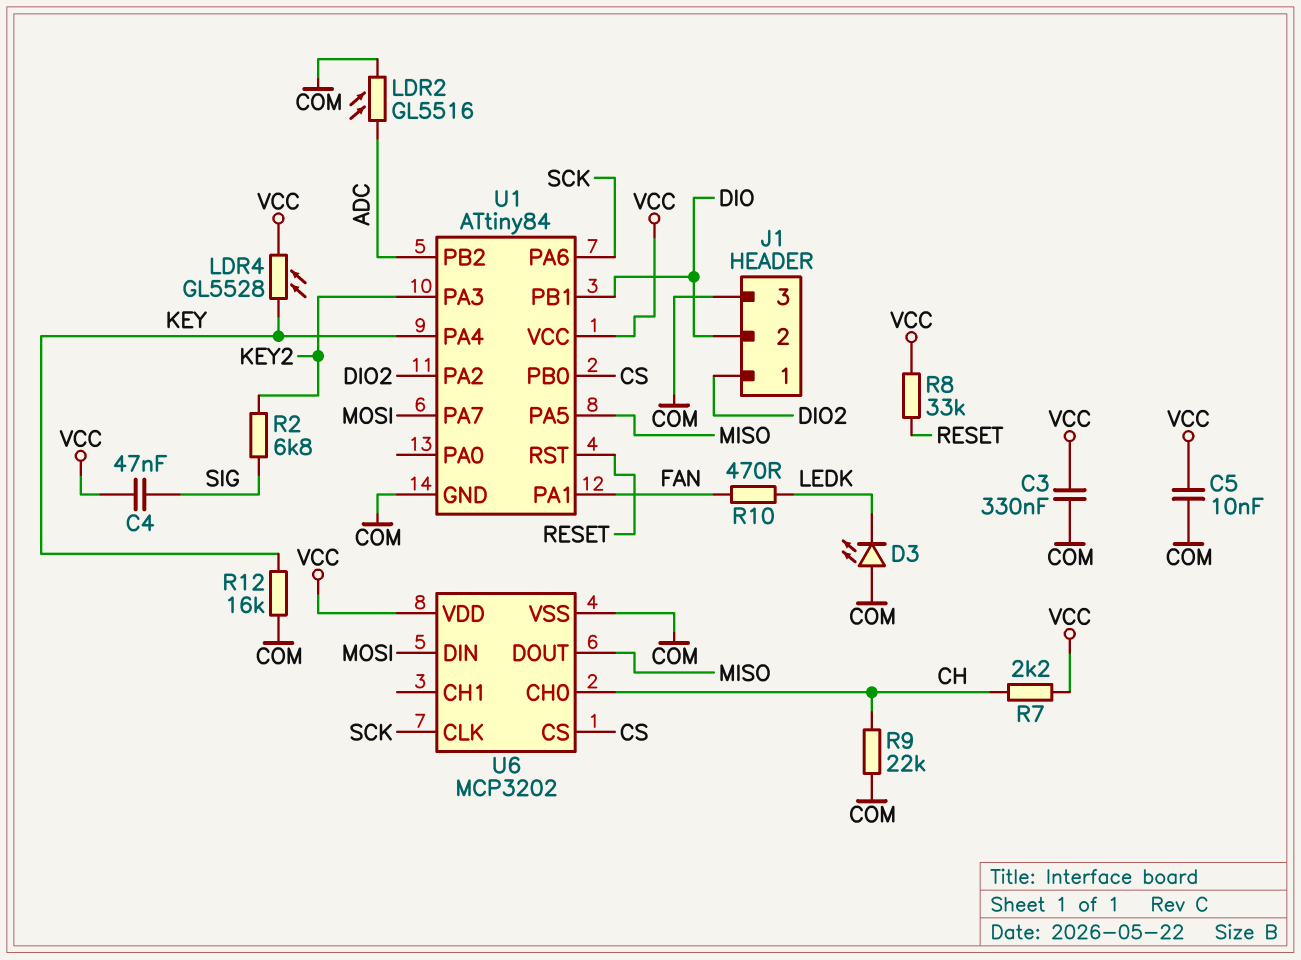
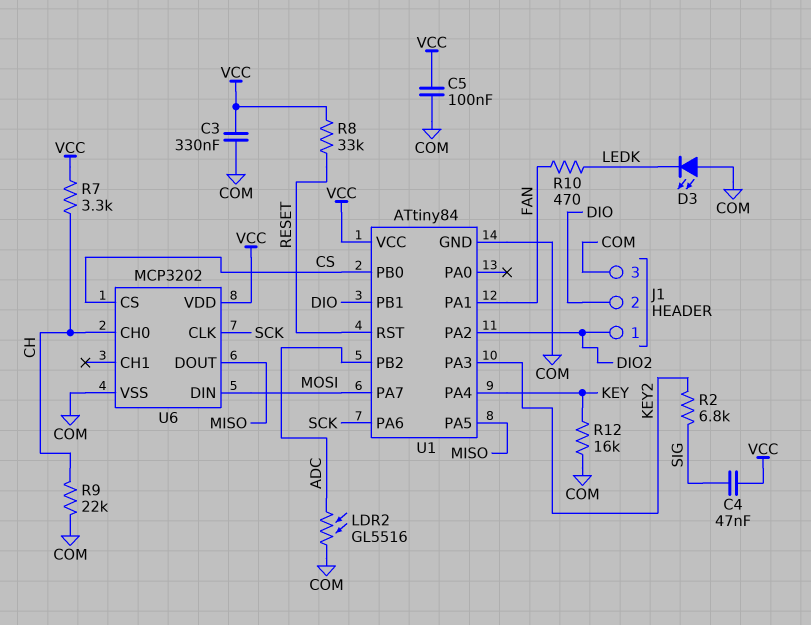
C5: 10nF (COM, VCC) -> 100nF (COM, VCC)
LDR4: GL5528 (KEY, VCC) -> none
R7: 2.2k (CH, VCC) -> 3.3k (CH, VCC)

